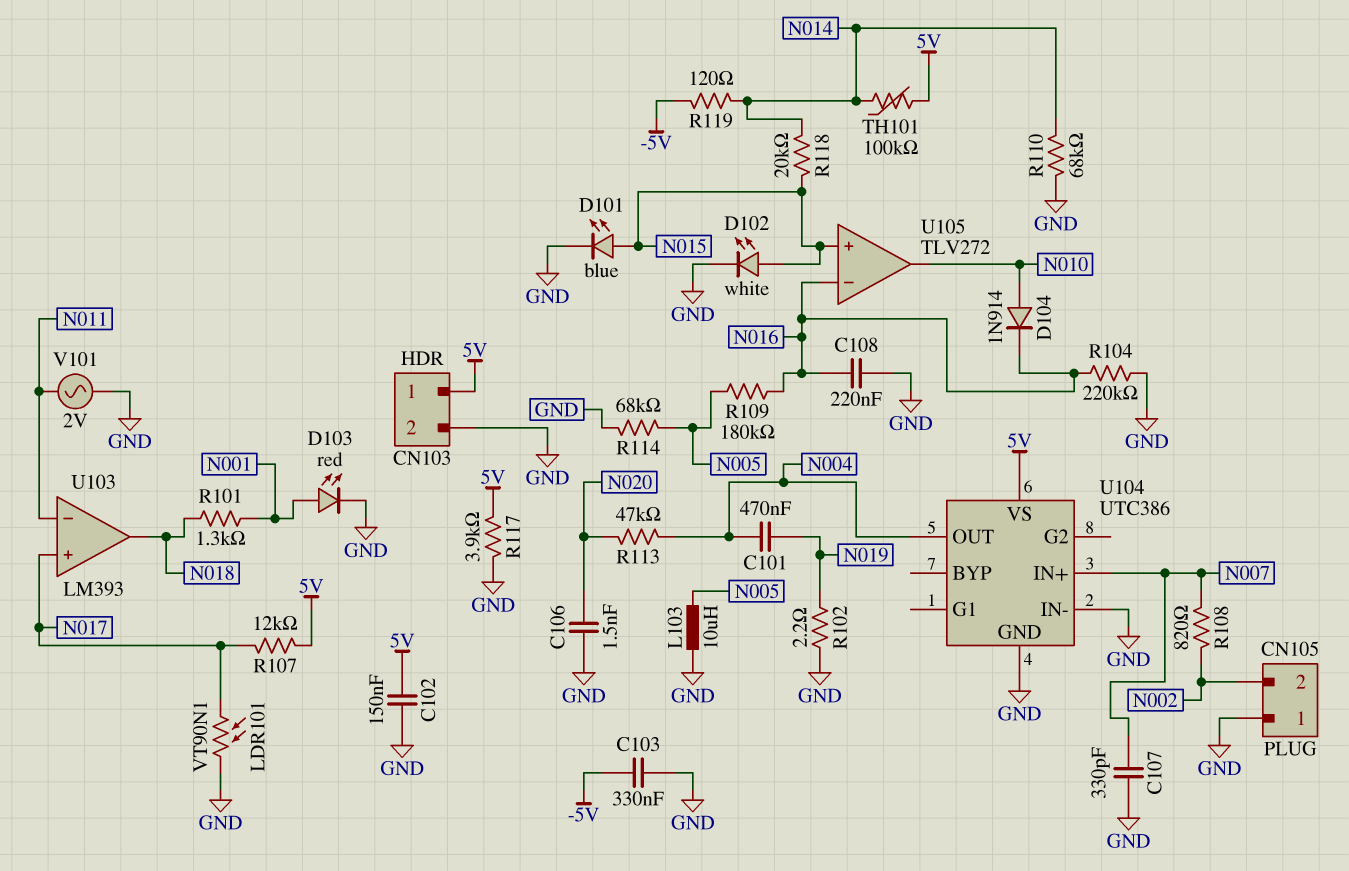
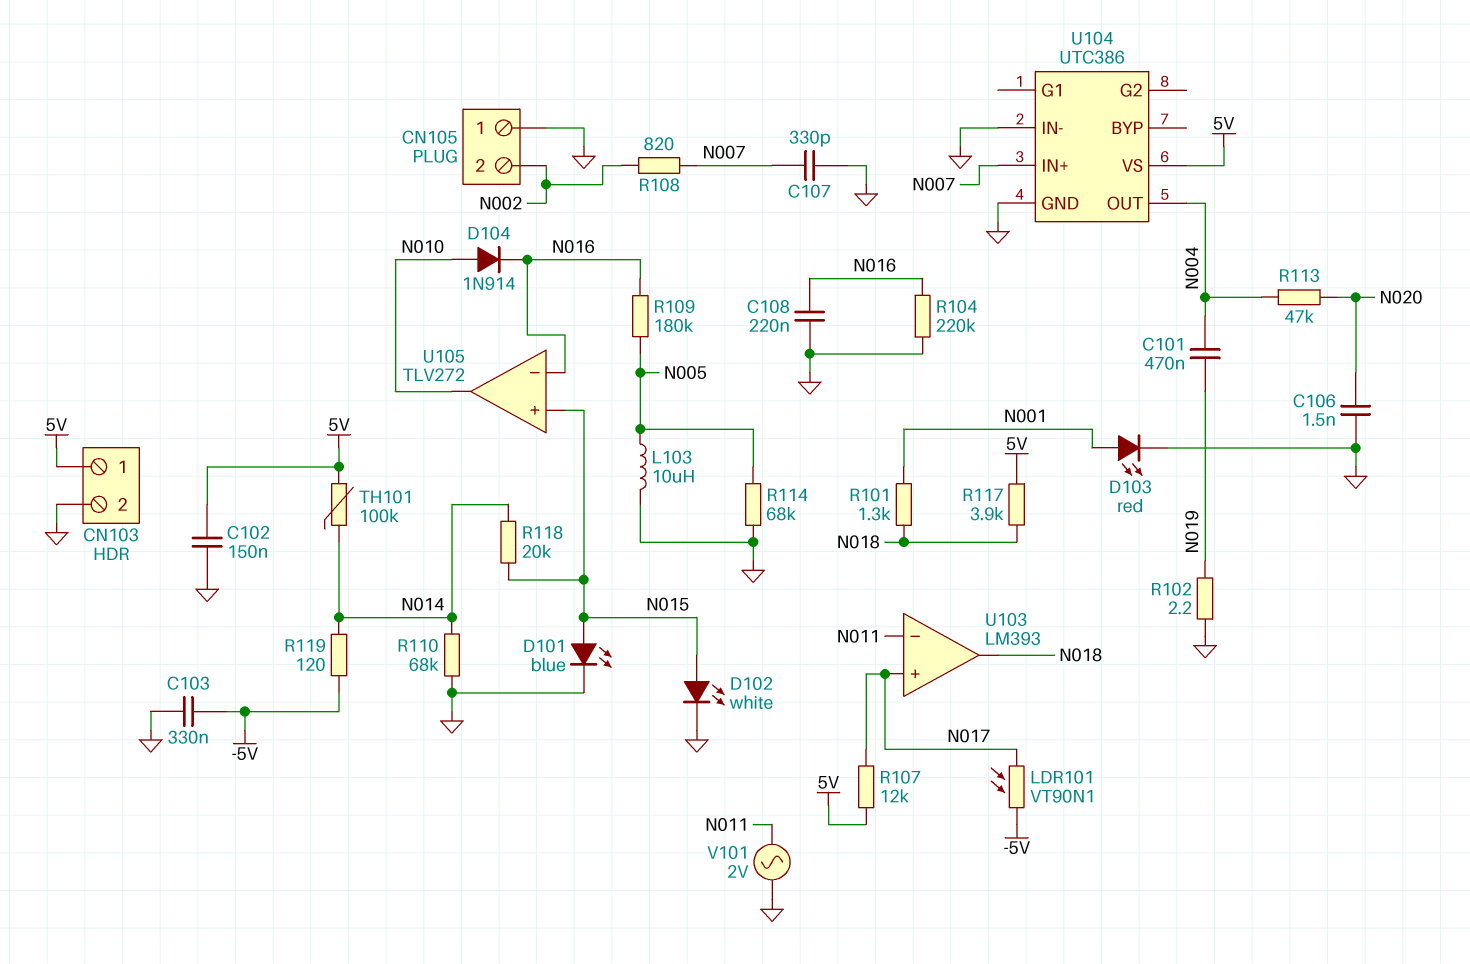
LDR101: VT90N1 (GND, N017) -> VT90N1 (-5V, N017)
R117: 3.9k (5V, GND) -> 3.9k (5V, N018)

